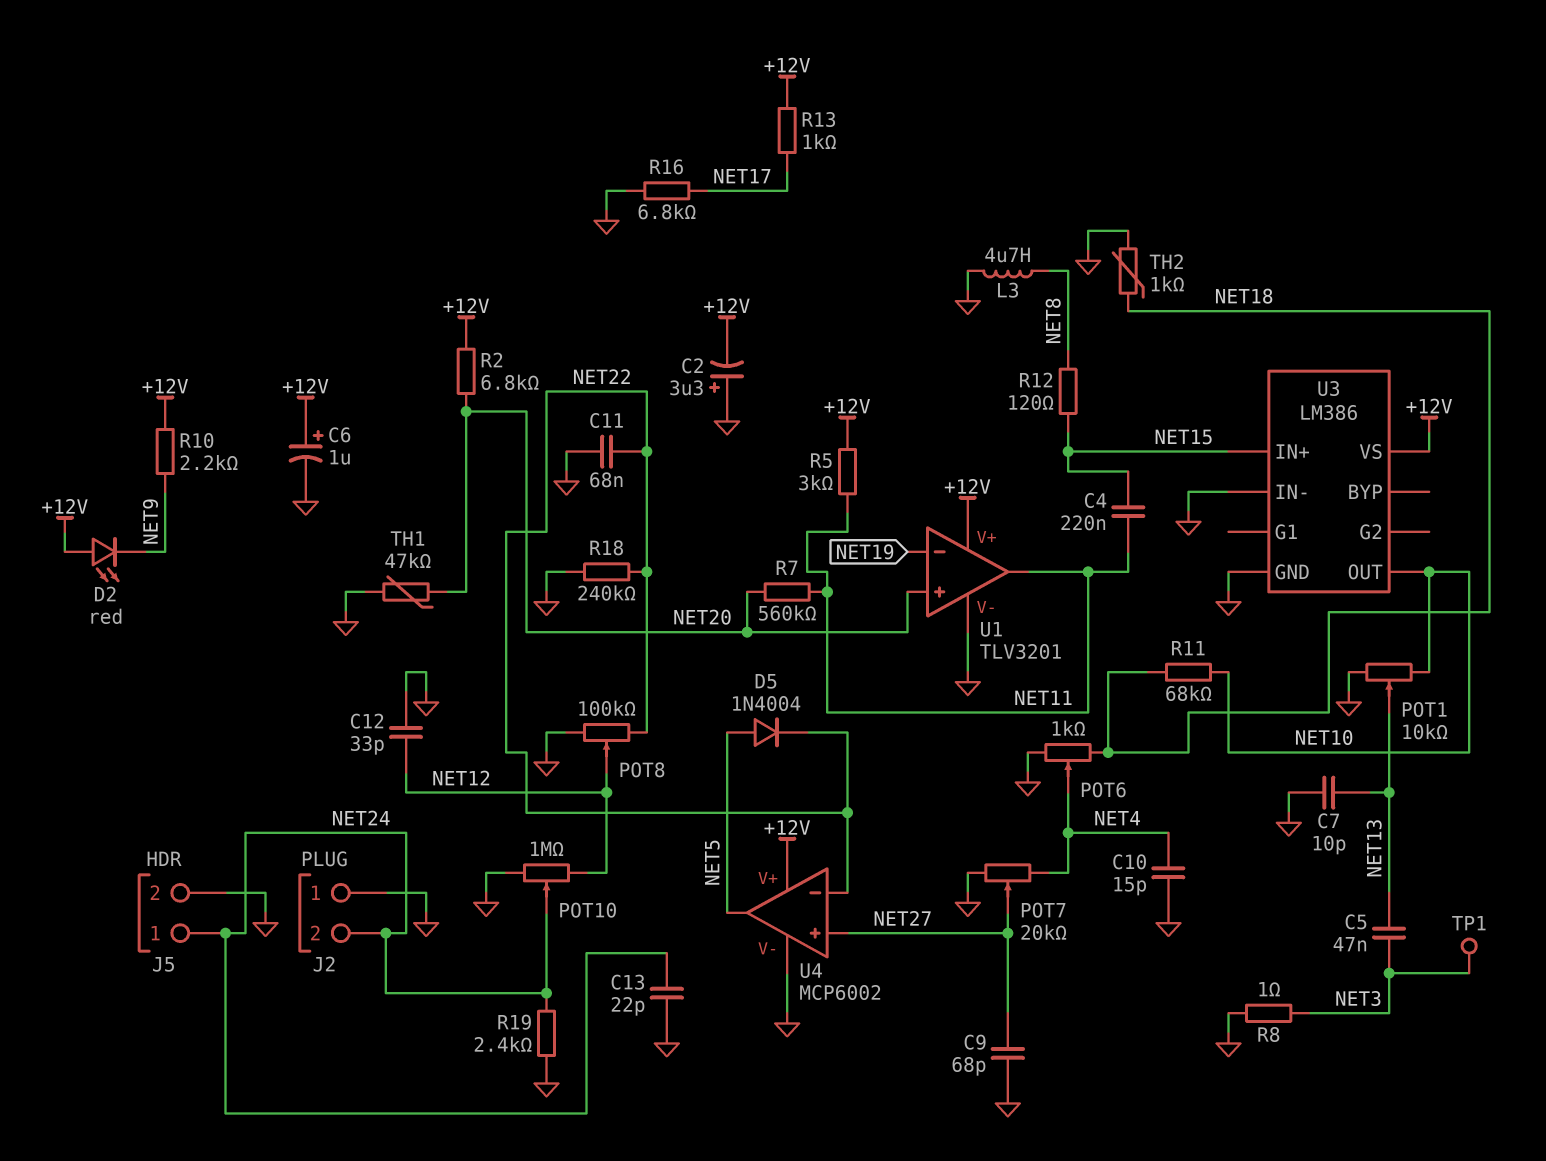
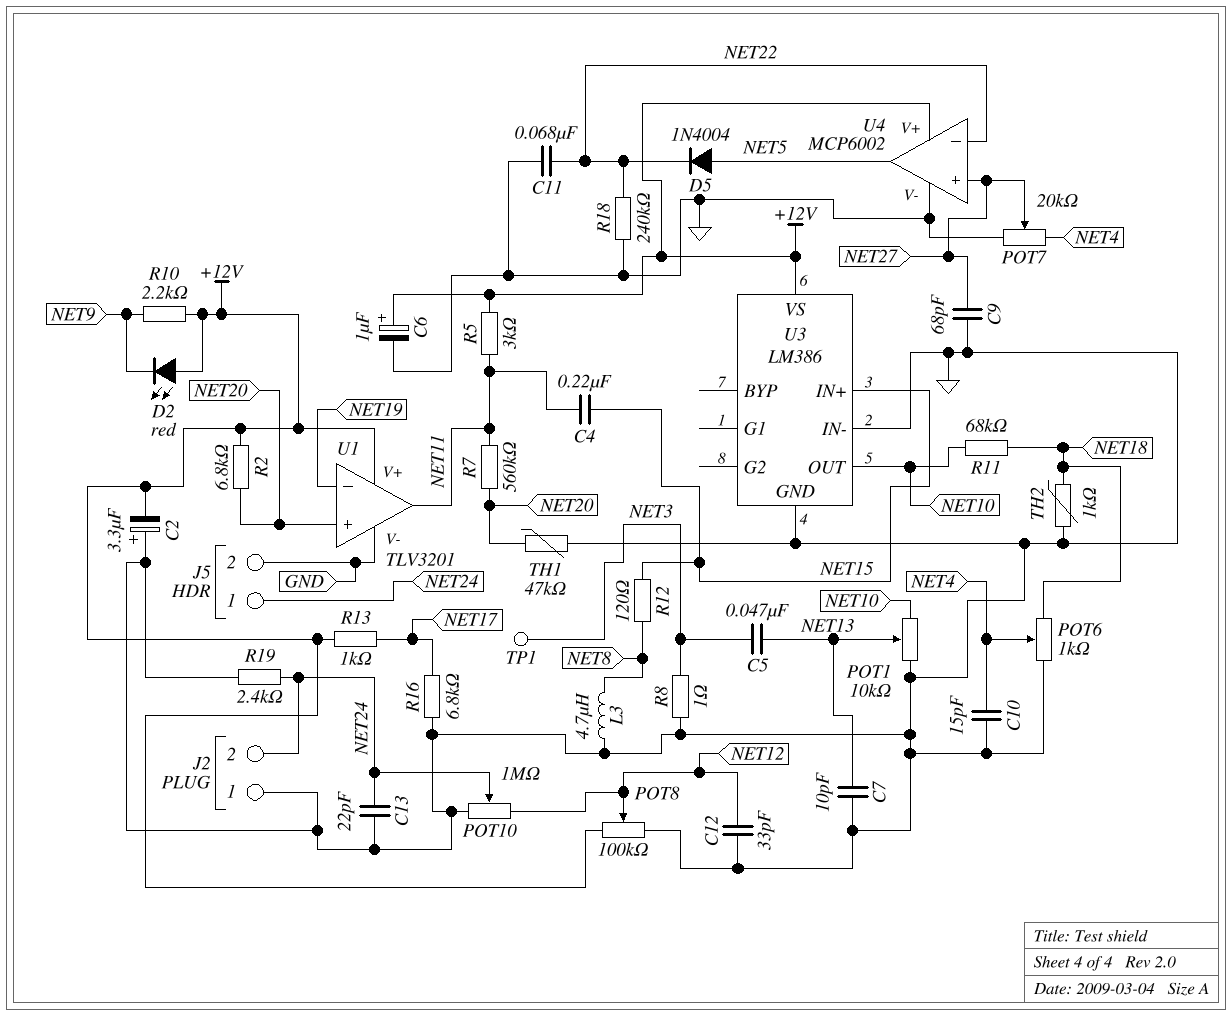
POT8: 100k (GND, NET22, wiper NET12) -> 100k (+12V, GND, wiper NET12)

